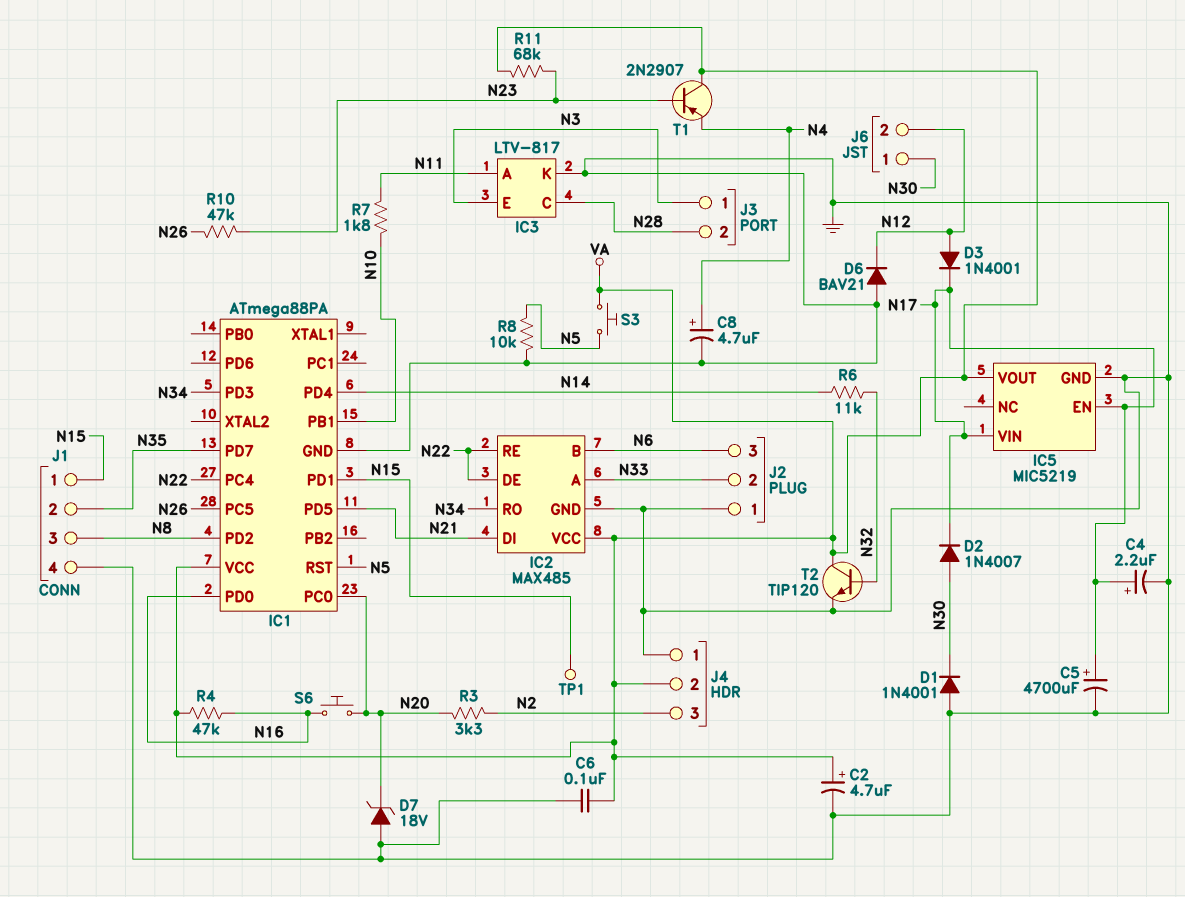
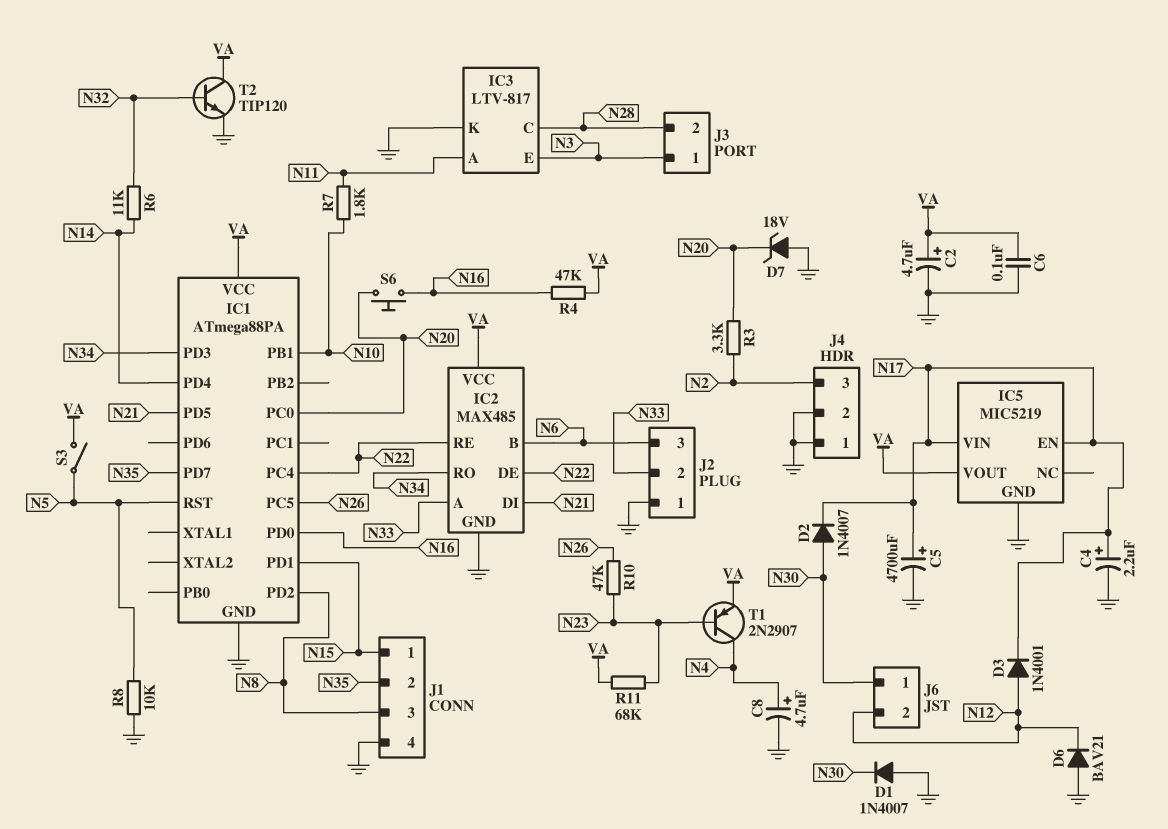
D1: diode 1N4001 (A GND, K N30) -> diode 1N4007 (A GND, K N30)
J4 pin 2: VA -> GND
S3: button (N5, VA) -> switch (N5, VA)
T1: PNP 2N2907 (B N23, C VA, E N4) -> PNP 2N2907 (B N23, C N4, E VA)
TP1: test point (N15) -> none

